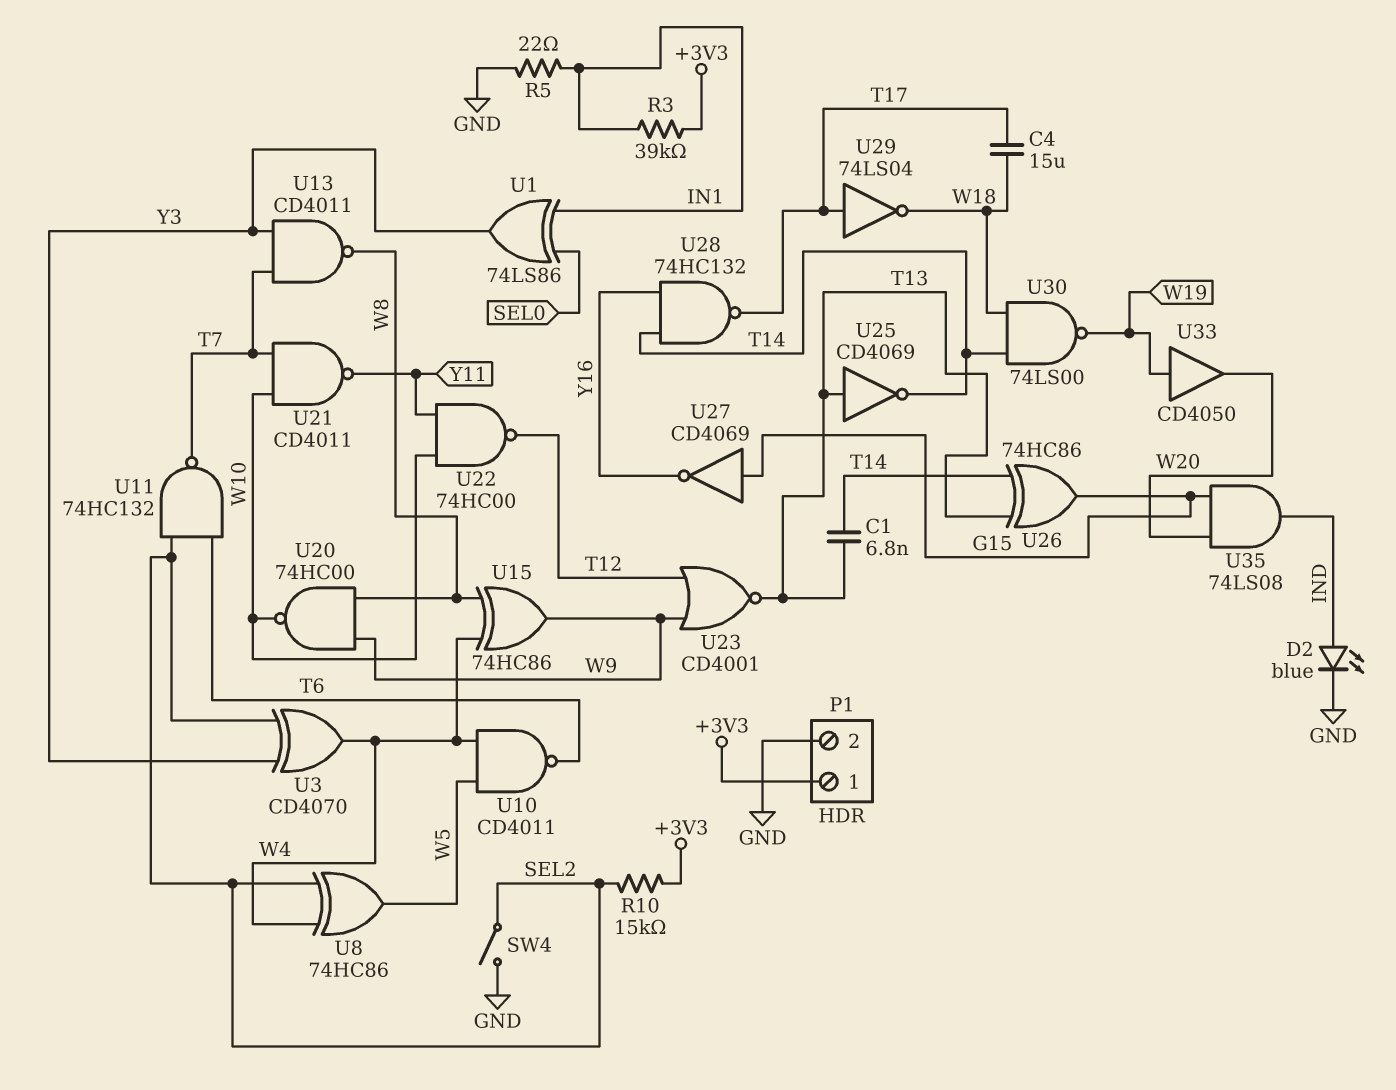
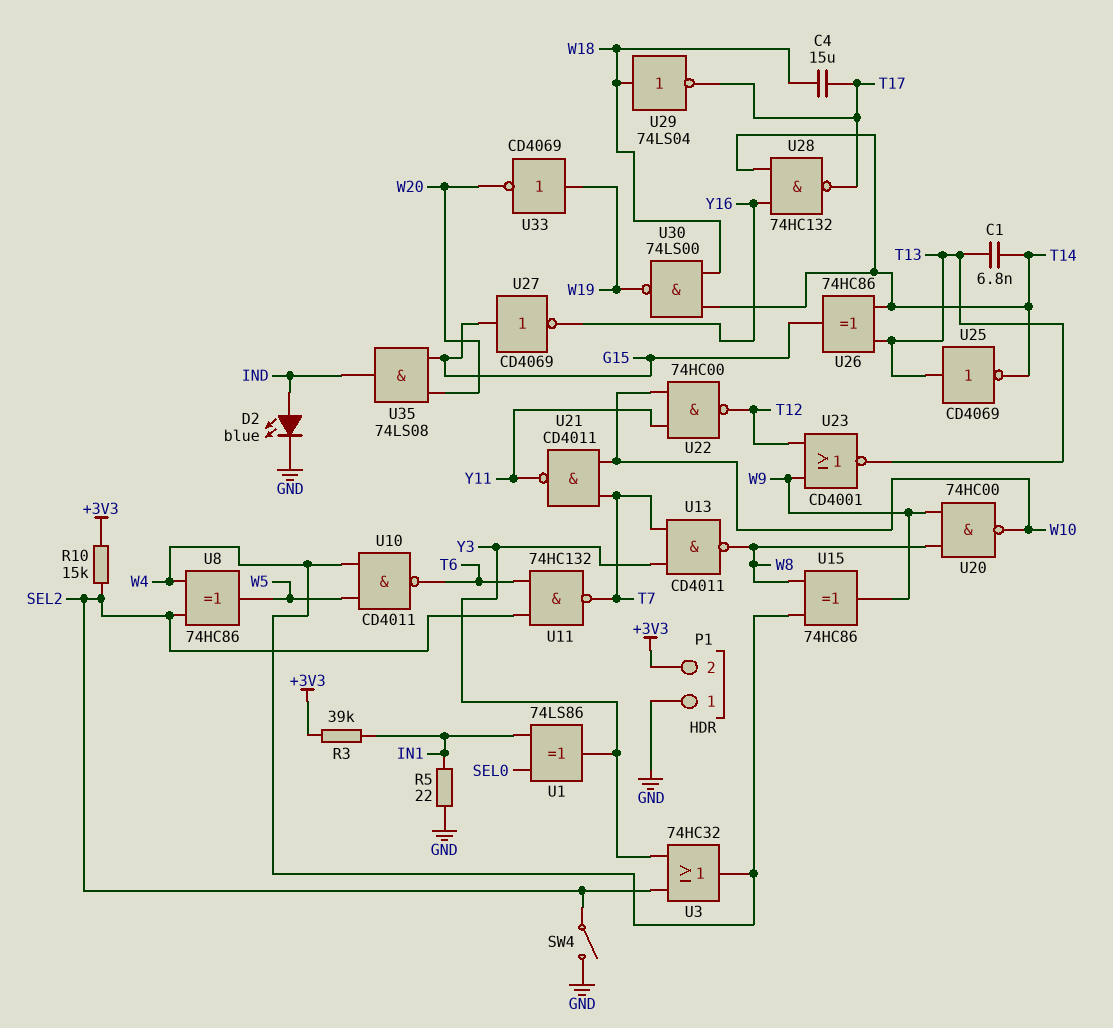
P1 pin 1: +3V3 -> GND
P1 pin 2: GND -> +3V3
U3: XOR CD4070 (in SEL2, in Y3, out W4) -> OR 74HC32 (in SEL2, in Y3, out W4)
U29: NOT 74LS04 (in T17, out W18) -> NOT 74LS04 (in W18, out T17)
U33: buffer CD4050 (in W19, out W20) -> NOT CD4069 (in W19, out W20)

